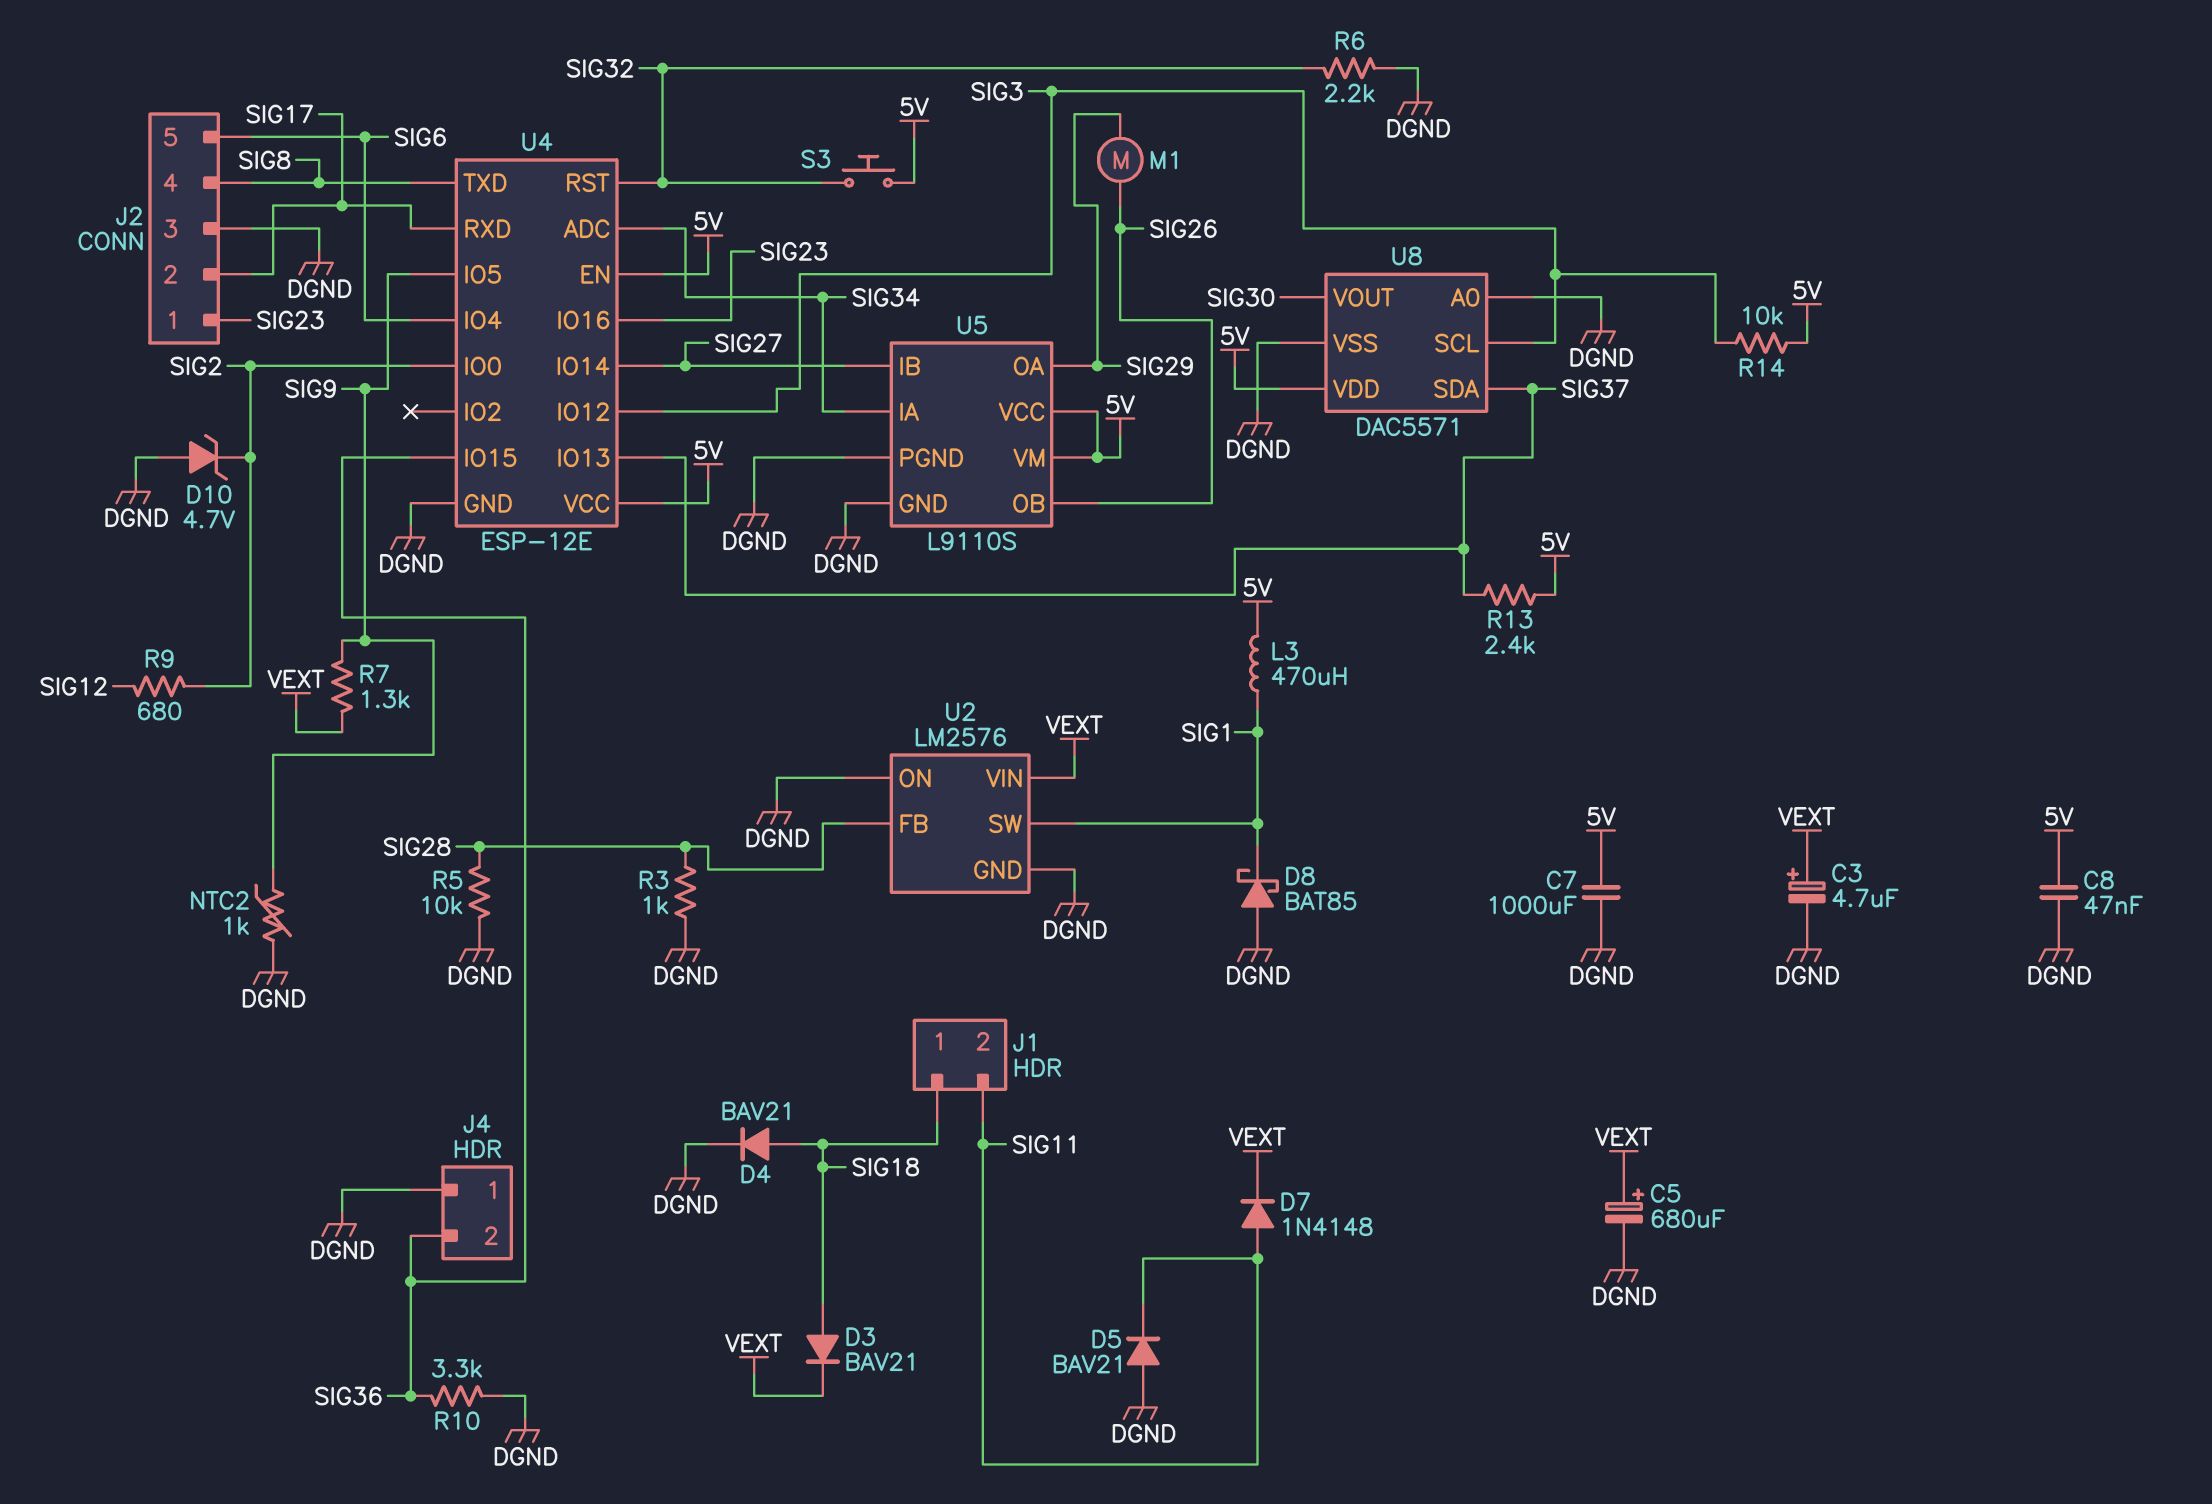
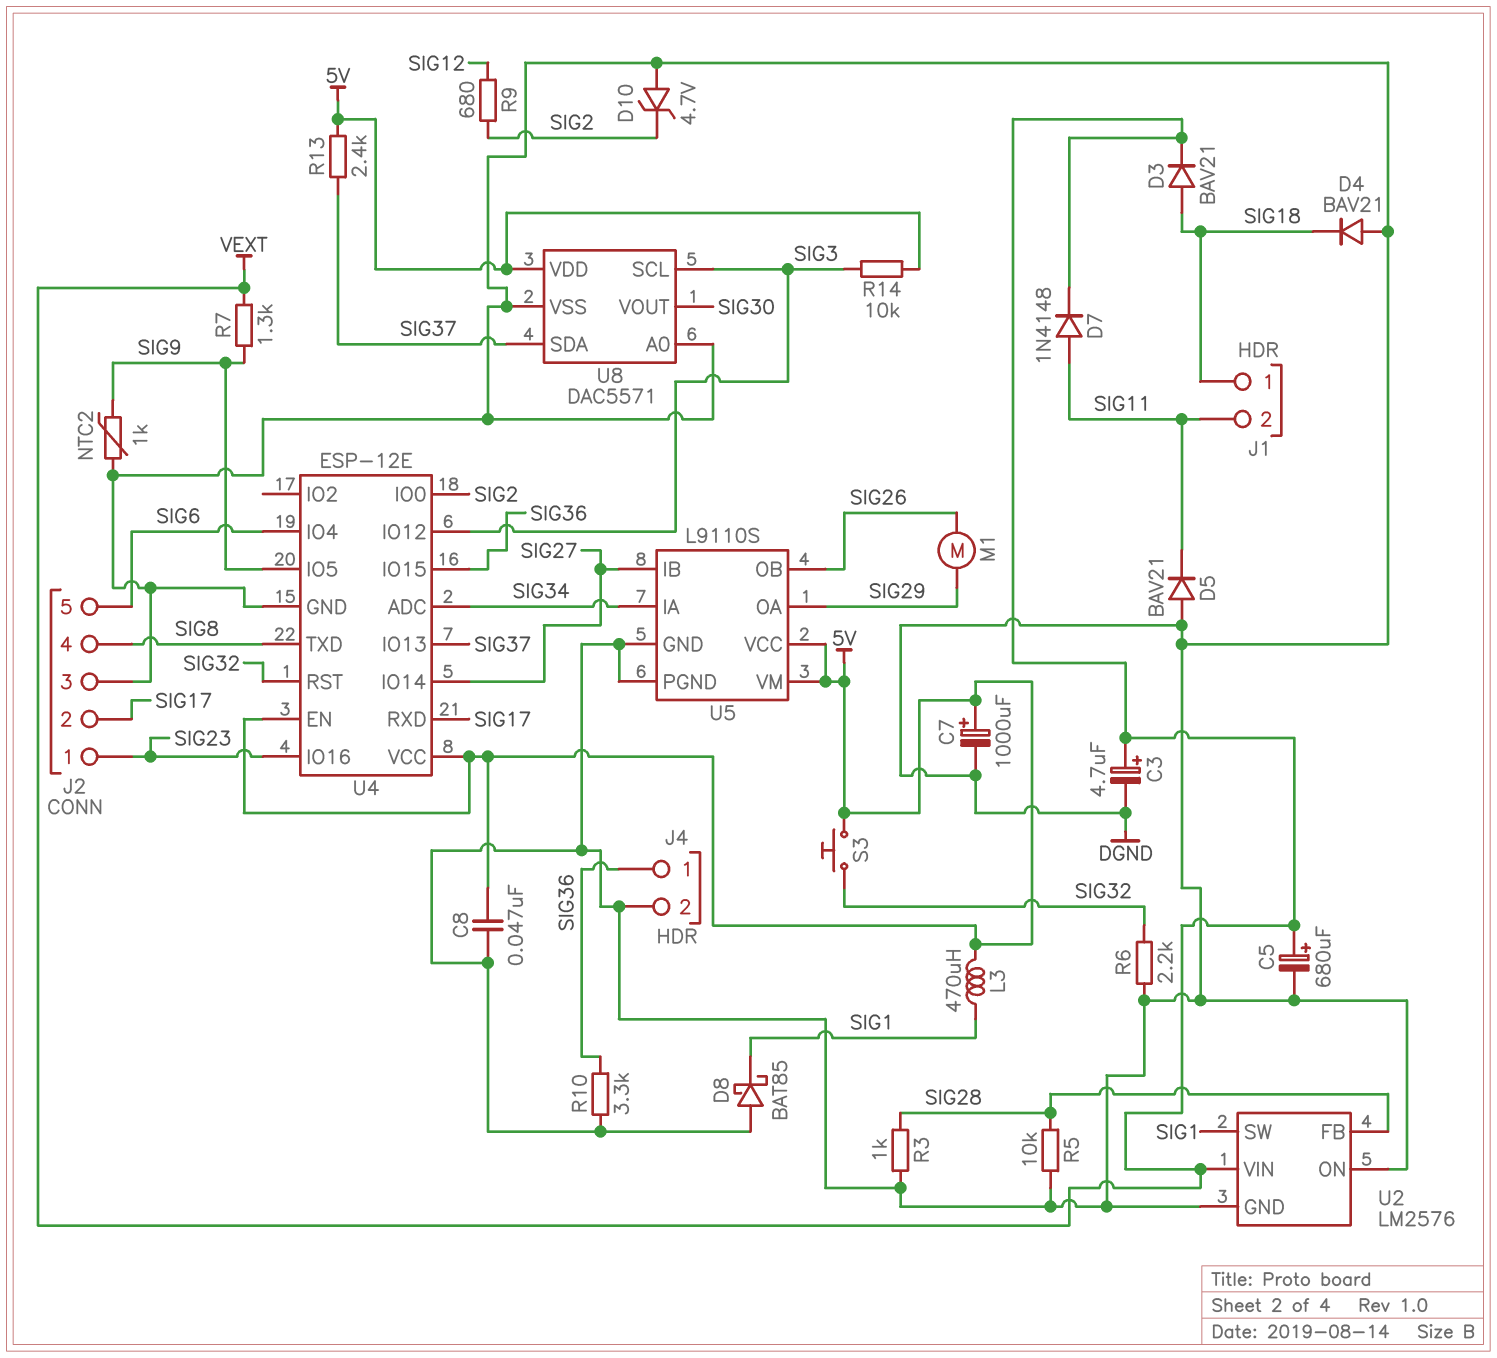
C7: 1000uF (5V, DGND) -> 1000uF (plus 5V, minus DGND)
D4: diode BAV21 (A SIG18, K DGND) -> diode BAV21 (A DGND, K SIG18)
J4 pin 1: DGND -> SIG36
J4 pin 2: SIG36 -> DGND

